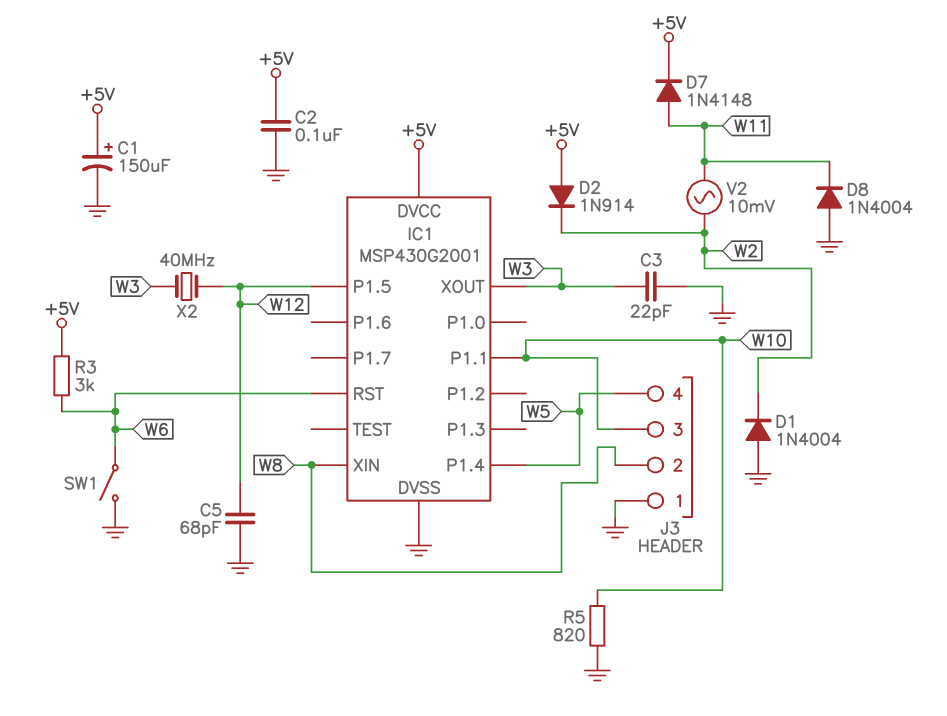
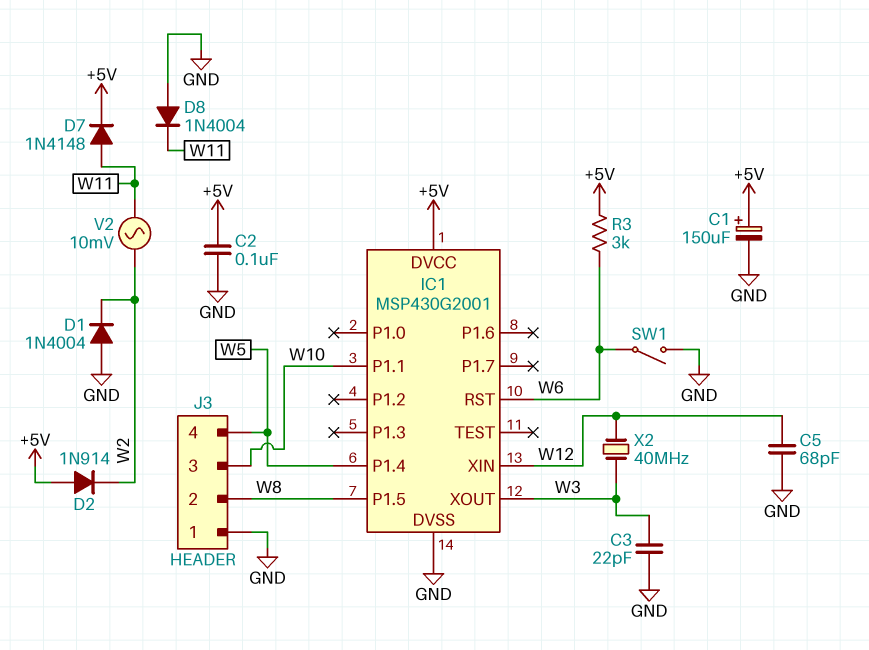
IC1 pin P1.5: W12 -> W8
IC1 pin XIN: W8 -> W12
R5: 820 (GND, W10) -> none

